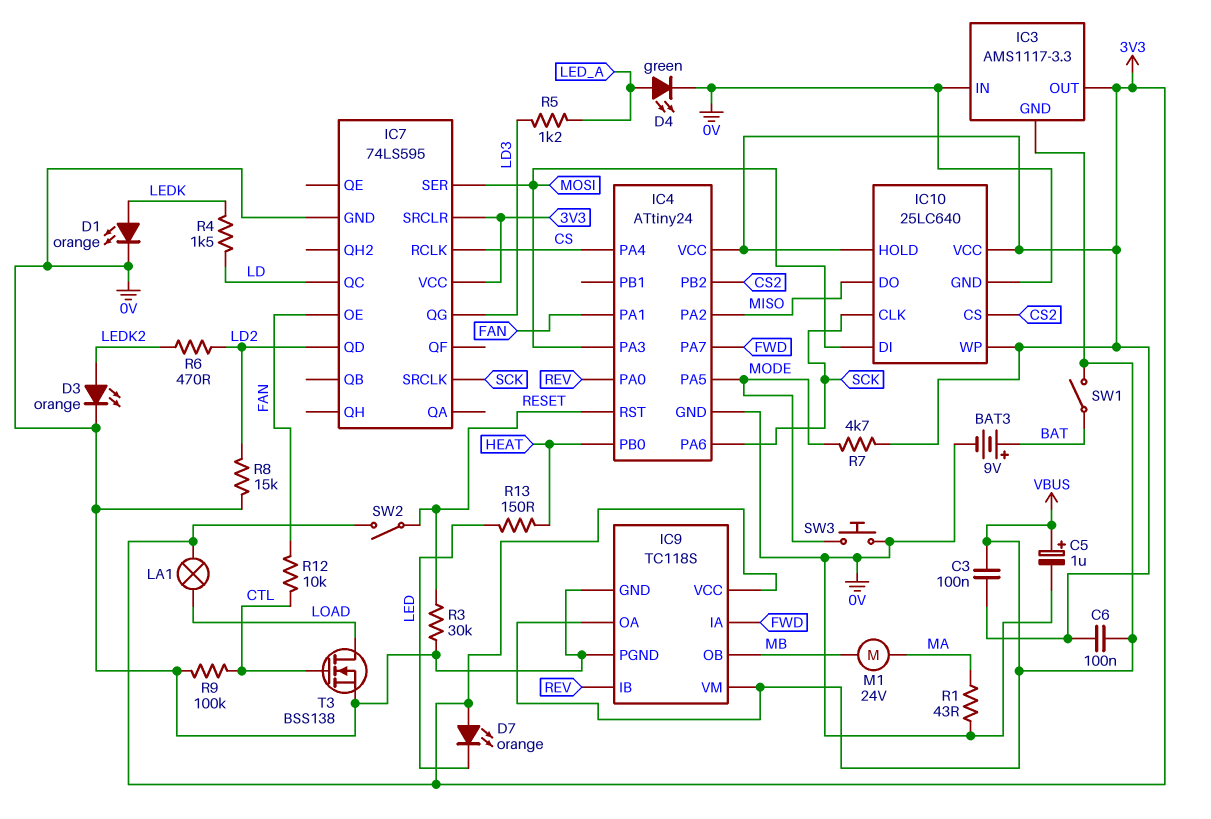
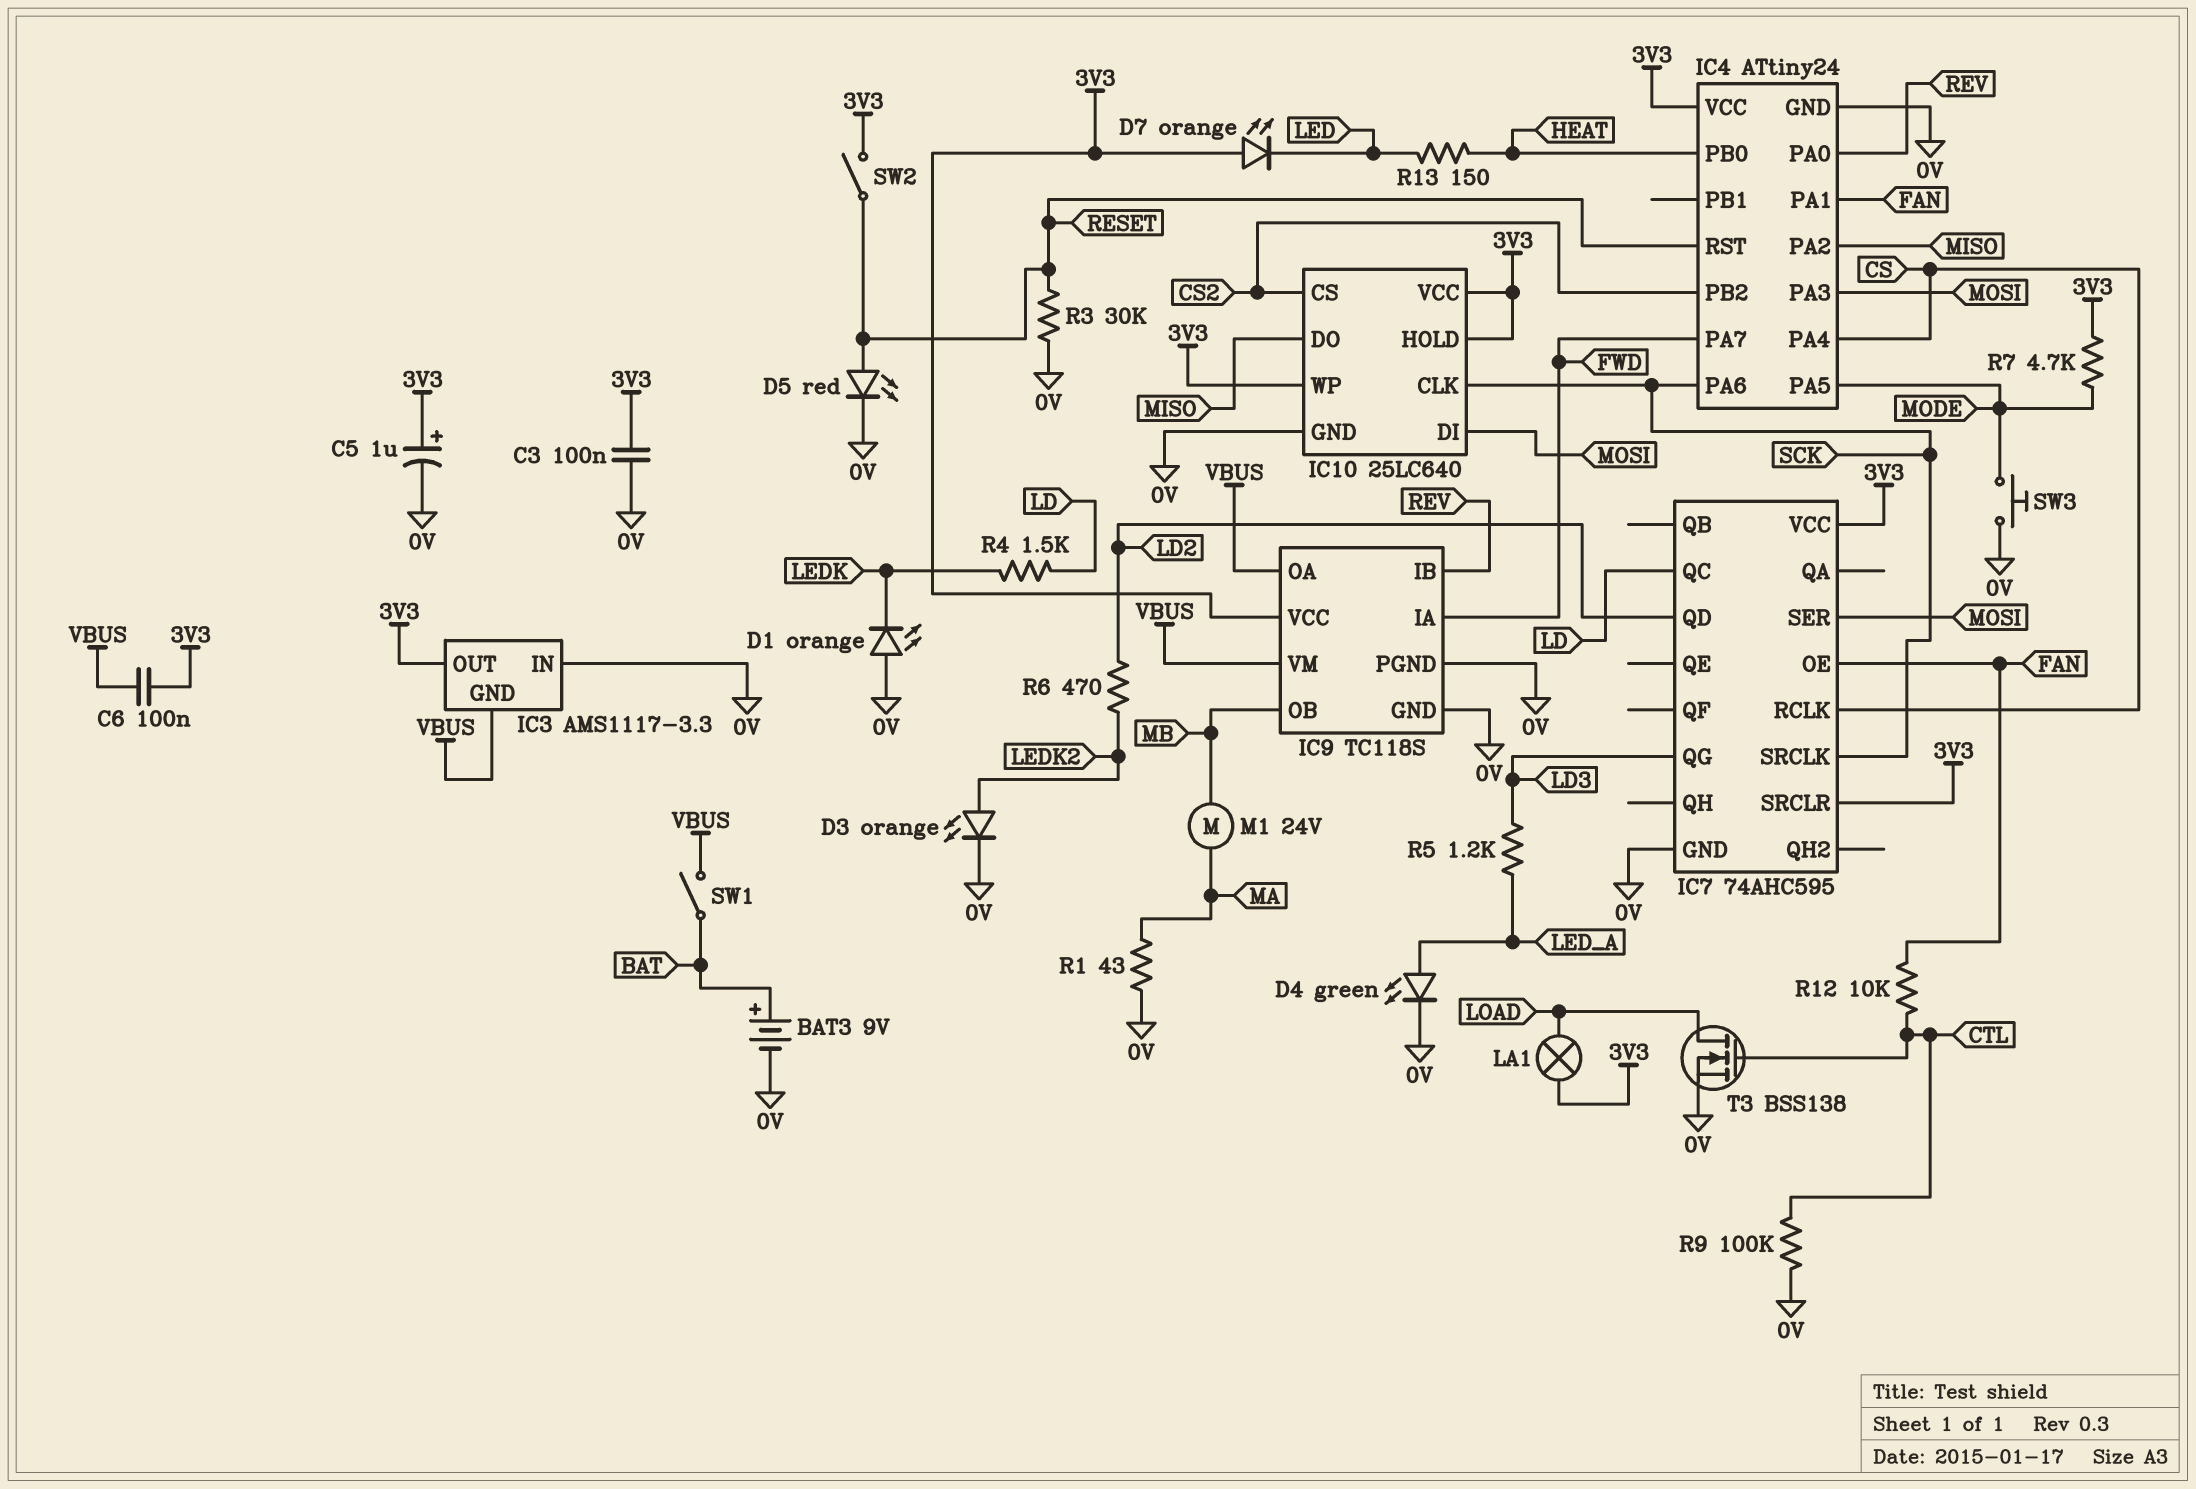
C3: 100nF (3V3, VBUS) -> 100nF (0V, 3V3)
C5: 1uF (plus VBUS, minus 0V) -> 1uF (plus 3V3, minus 0V)
D1: LED orange (A LEDK, K 0V) -> LED orange (A 0V, K LEDK)
D5: none -> LED red (A RESET, K 0V)
IC7: 74LS595 -> 74AHC595
R8: 15k (0V, LD2) -> none

